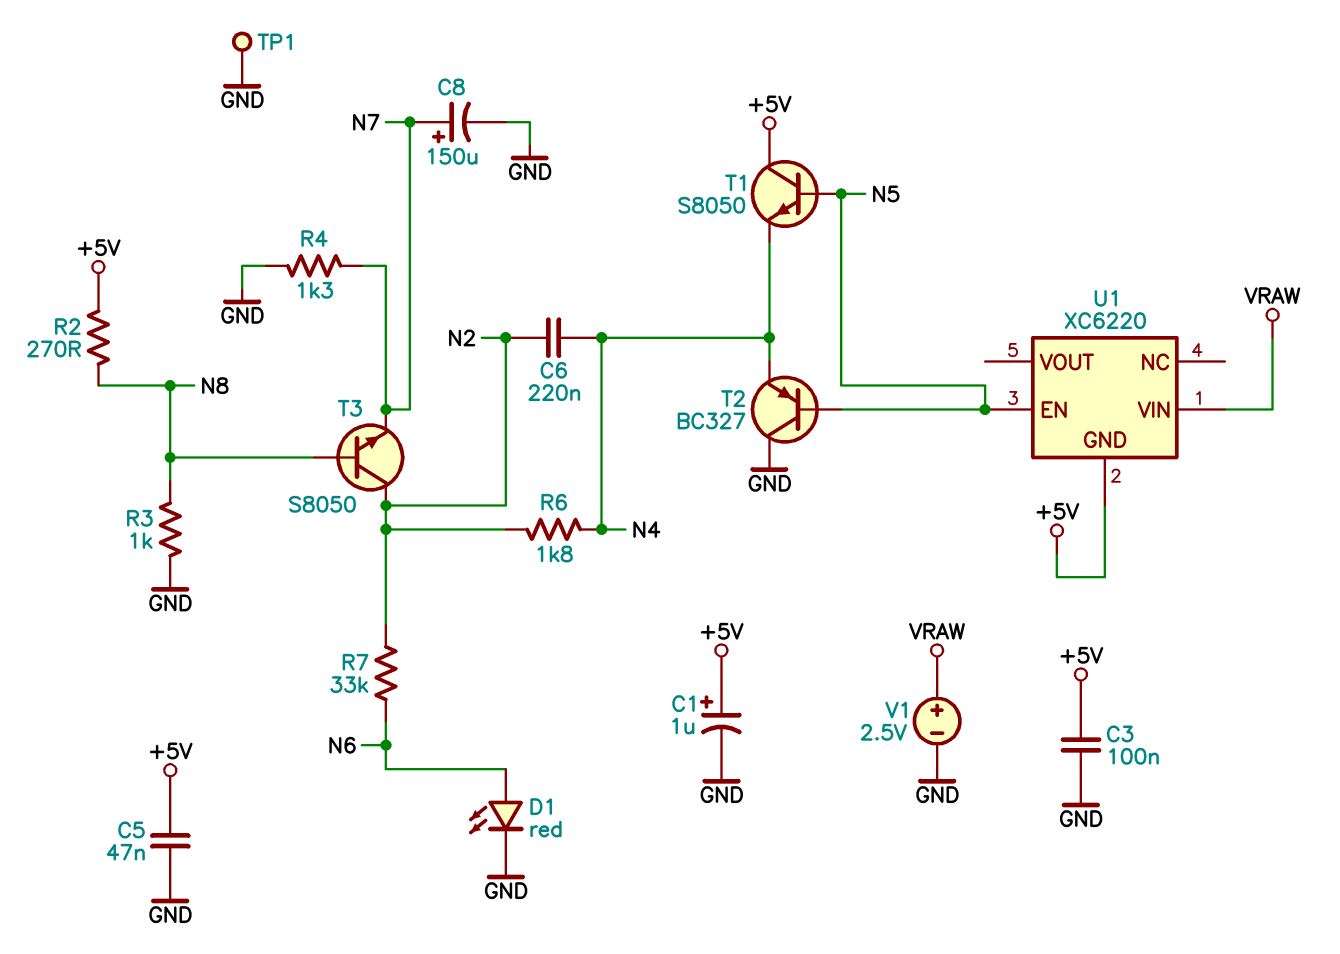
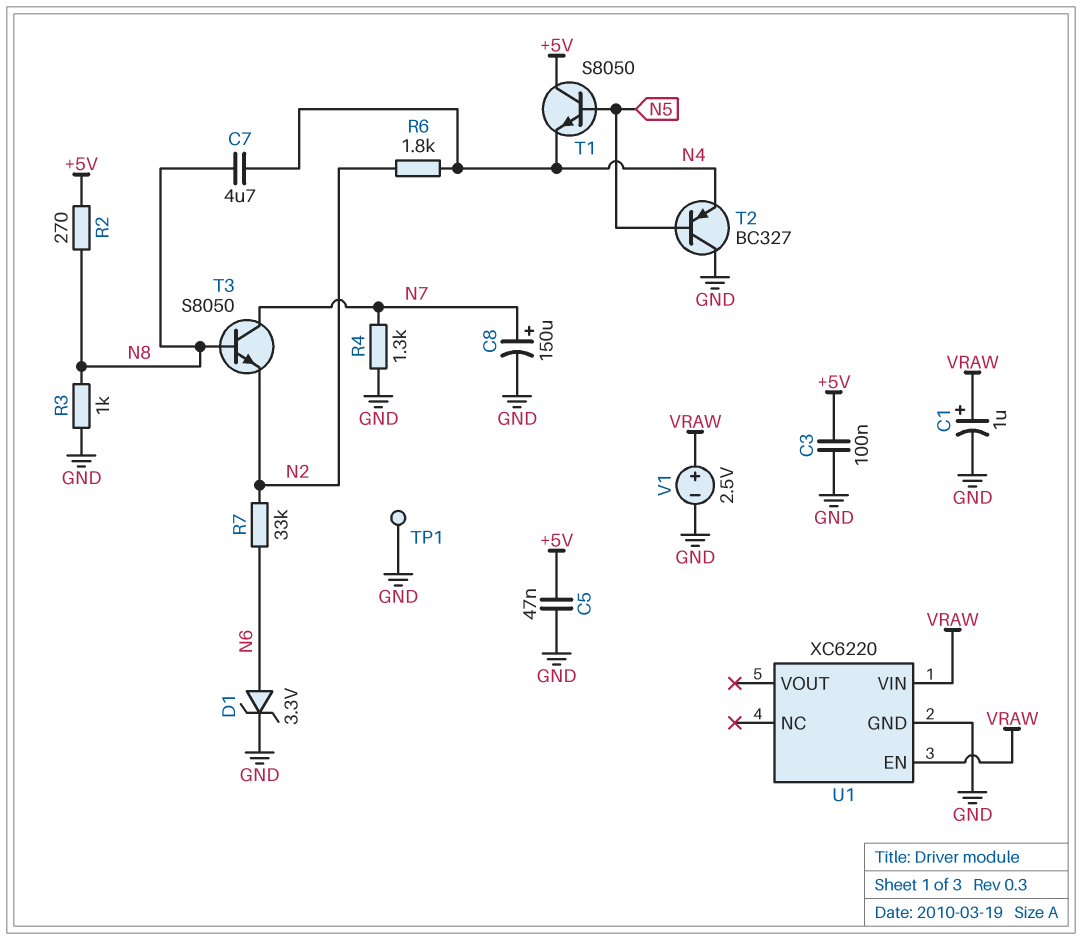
C1: 1uF (plus +5V, minus GND) -> 1uF (plus VRAW, minus GND)
C6: 220nF (N2, N4) -> none
C7: none -> 4.7uF (N4, N8)
D1: LED red (A N6, K GND) -> zener 3.3V (A N6, K GND)
T3: NPN S8050 (B N8, C N2, E N7) -> NPN S8050 (B N8, C N7, E N2)
U1 pin EN: N5 -> VRAW
U1 pin GND: +5V -> GND

